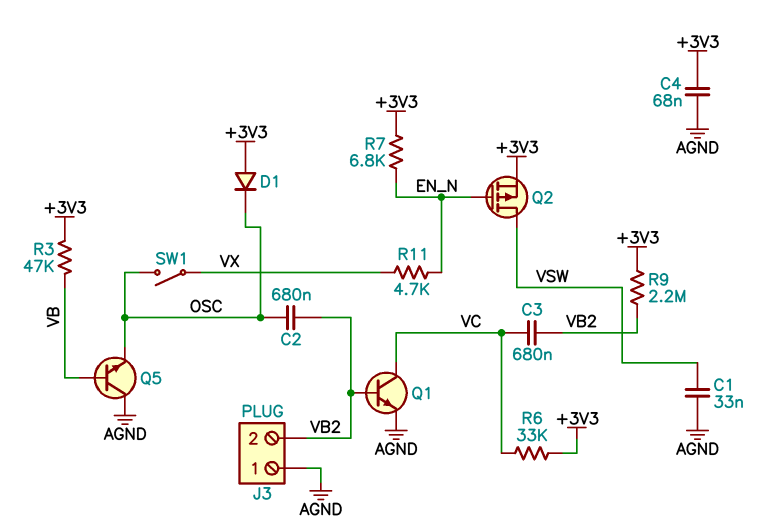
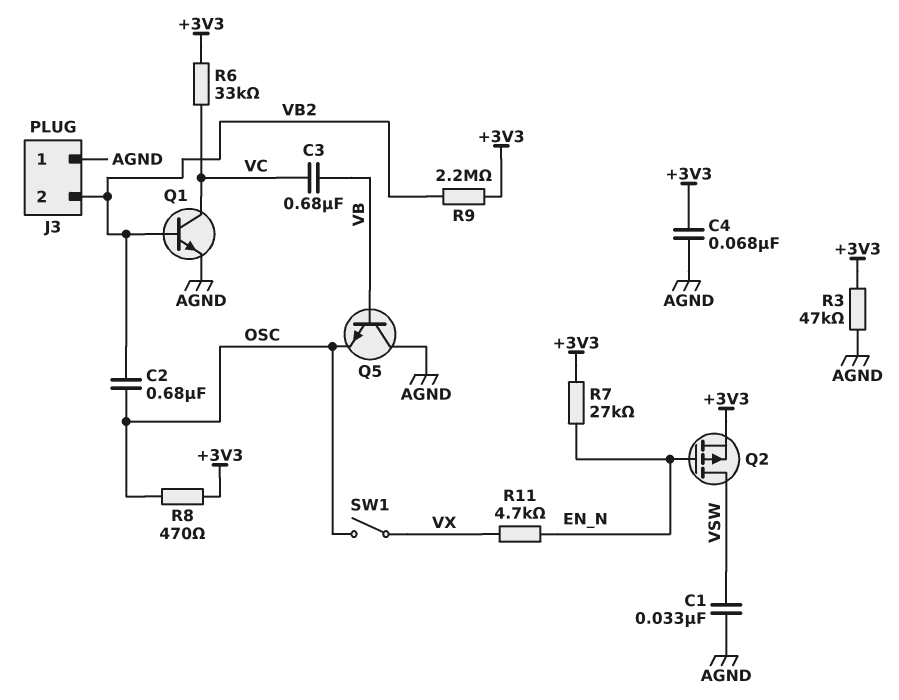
C3: 680nF (VB2, VC) -> 680nF (VB, VC)
D1: diode (A +3V3, K OSC) -> none
R3: 47k (+3V3, VB) -> 47k (+3V3, AGND)
R7: 6.8k (+3V3, EN_N) -> 27k (+3V3, EN_N)
R8: none -> 470 (+3V3, OSC)

